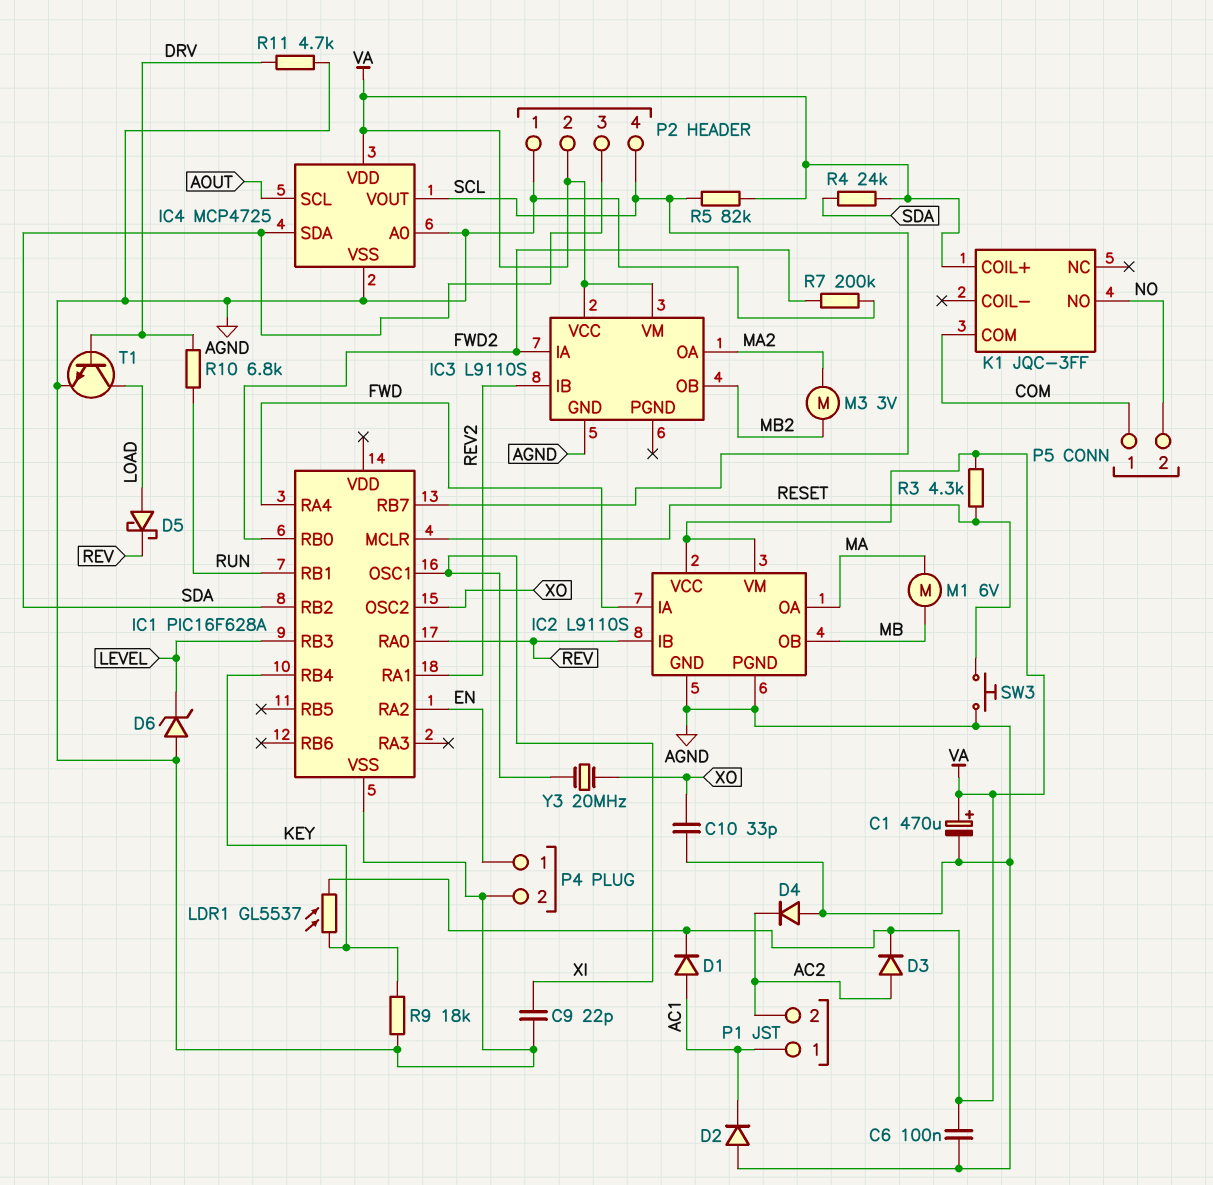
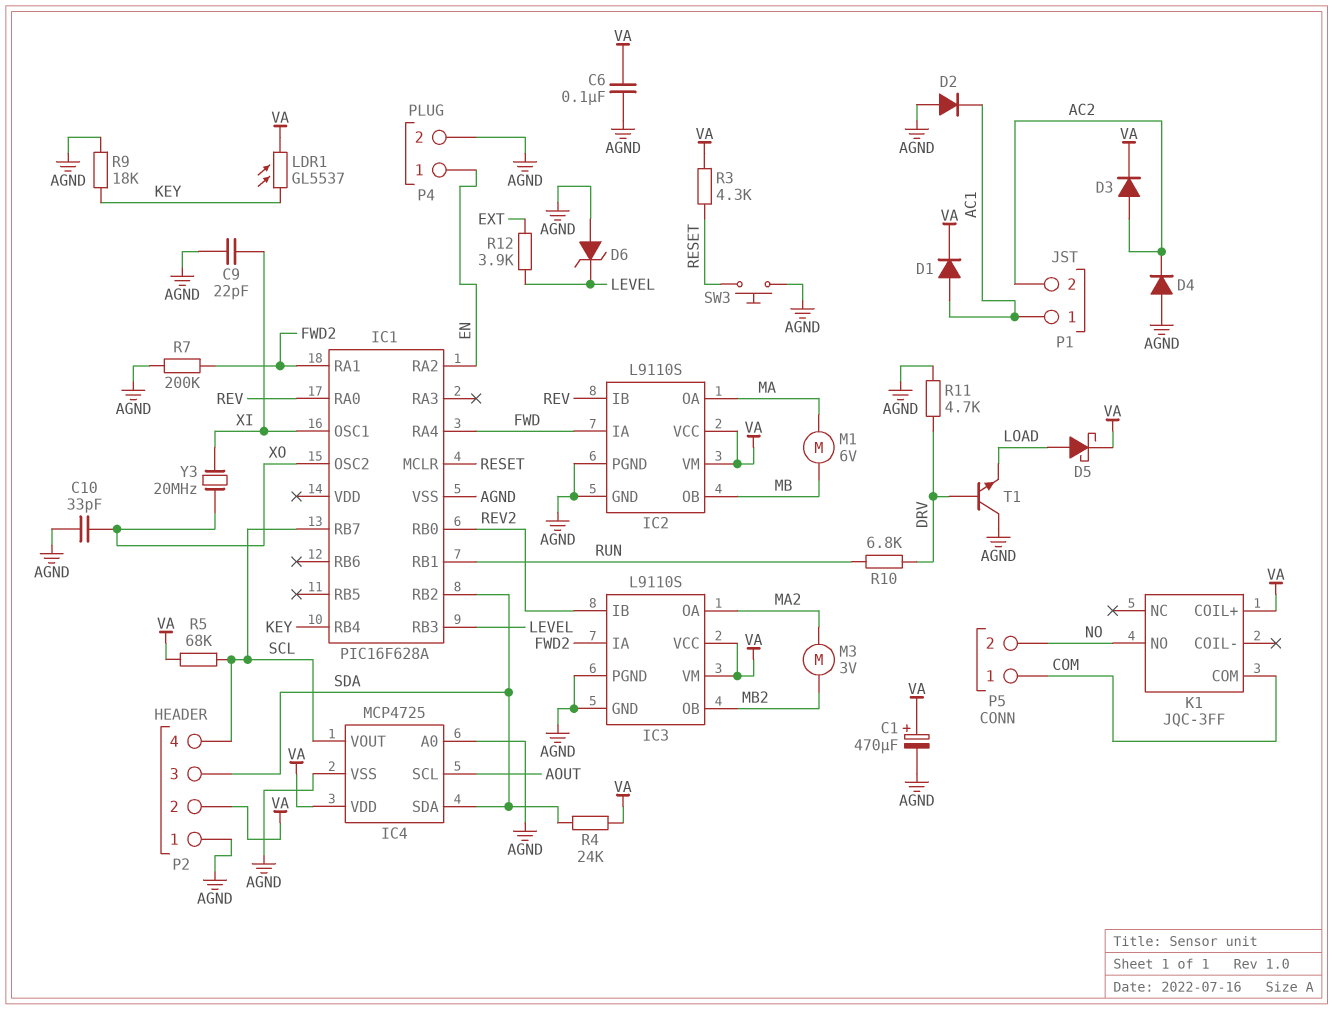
D5: schottky (A LOAD, K REV) -> schottky (A LOAD, K VA)
IC1 pin RA1: REV2 -> FWD2
IC1 pin RB0: FWD2 -> REV2
IC3 pin PGND: none -> AGND
R5: 82k (SCL, VA) -> 68k (SCL, VA)
R12: none -> 3.9k (EXT, LEVEL)
T1: NPN (B DRV, C LOAD, E AGND) -> NPN (B DRV, C AGND, E LOAD)

